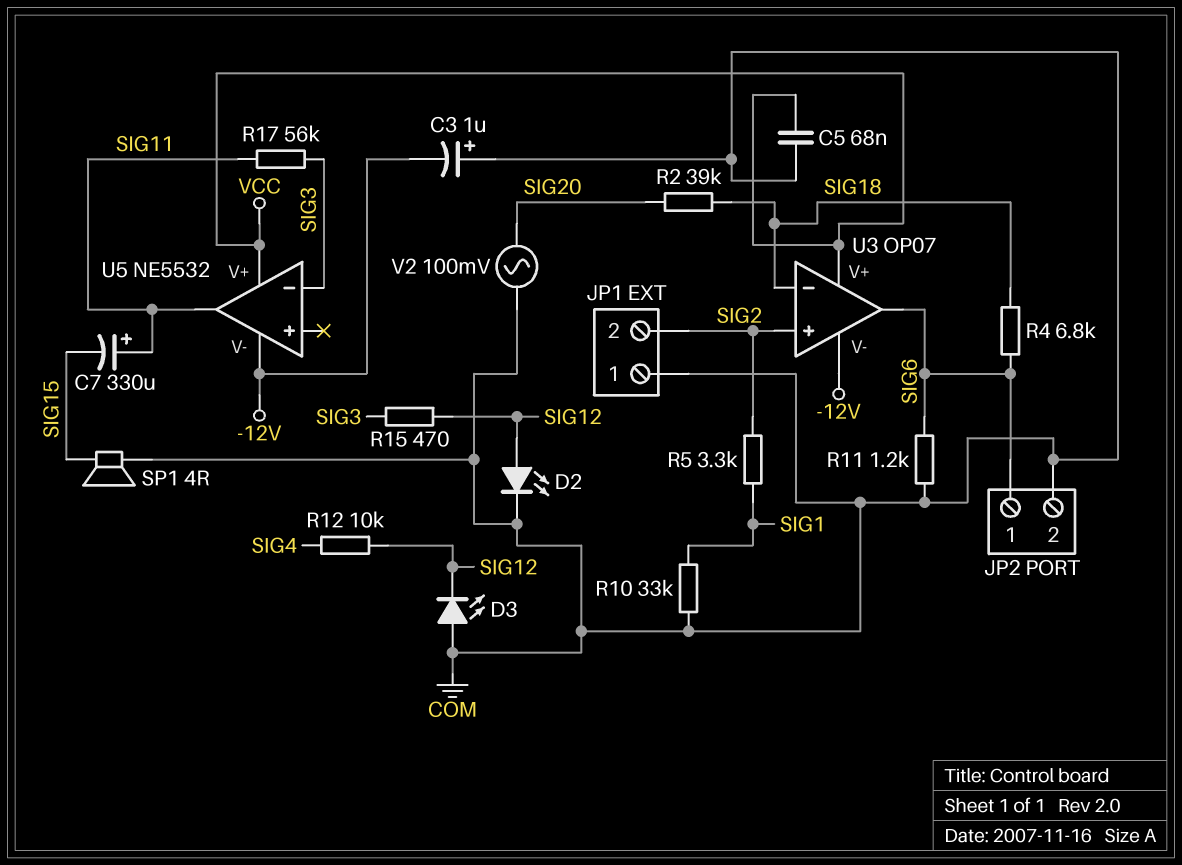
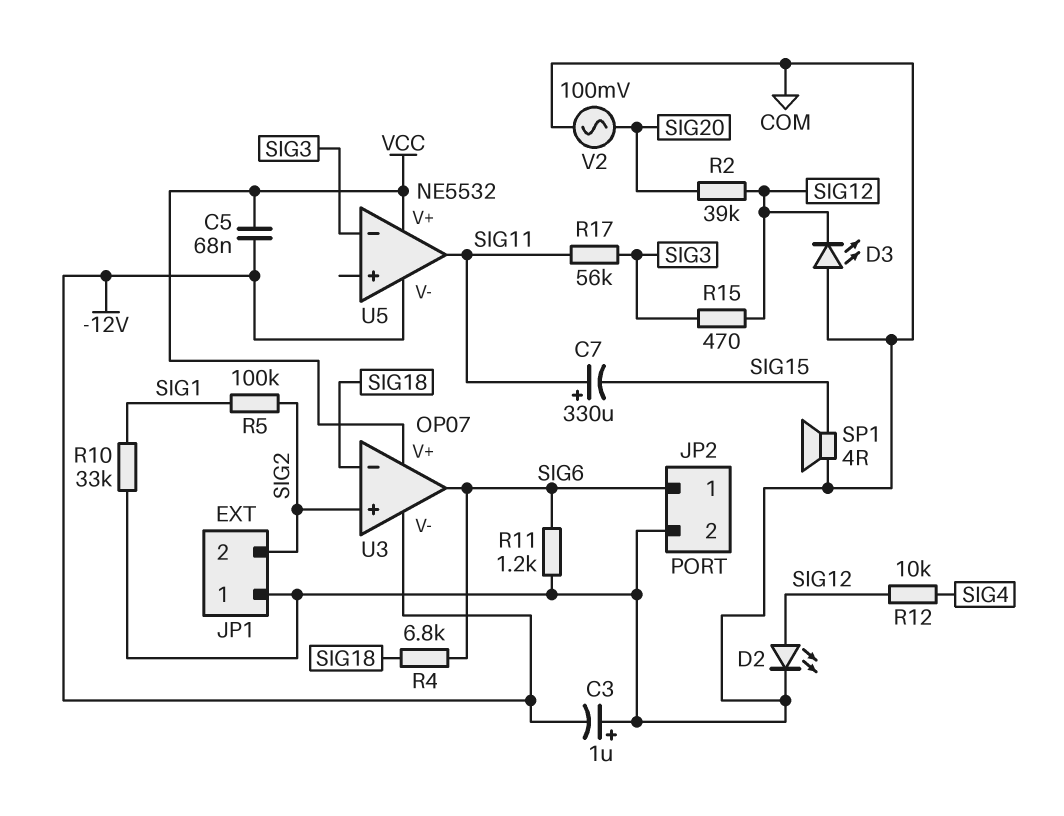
C5: 68nF (COM, VCC) -> 68nF (-12V, VCC)
R2: 39k (SIG18, SIG20) -> 39k (SIG12, SIG20)
R5: 3.3k (SIG1, SIG2) -> 100k (SIG1, SIG2)

